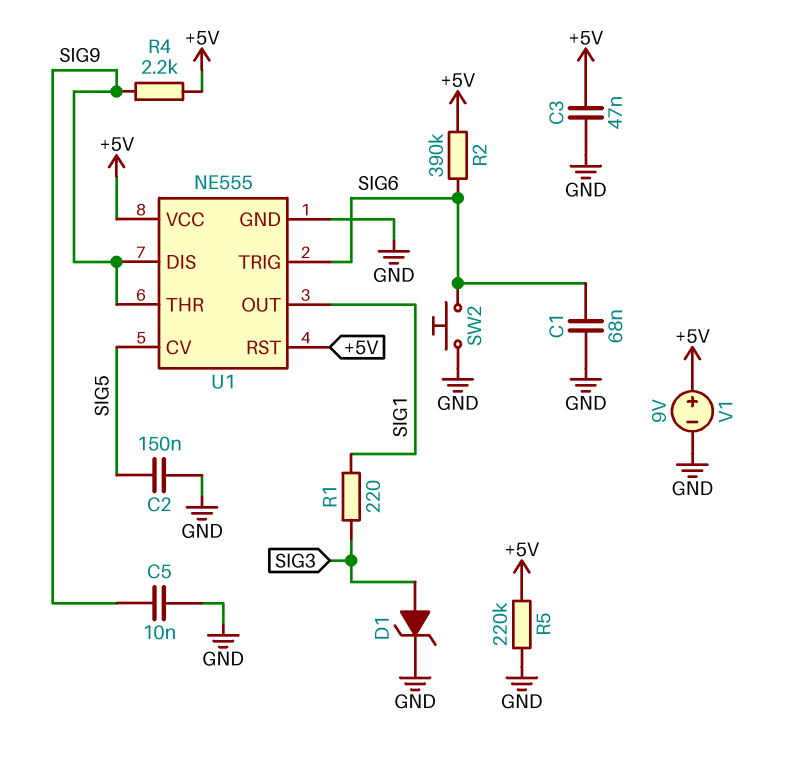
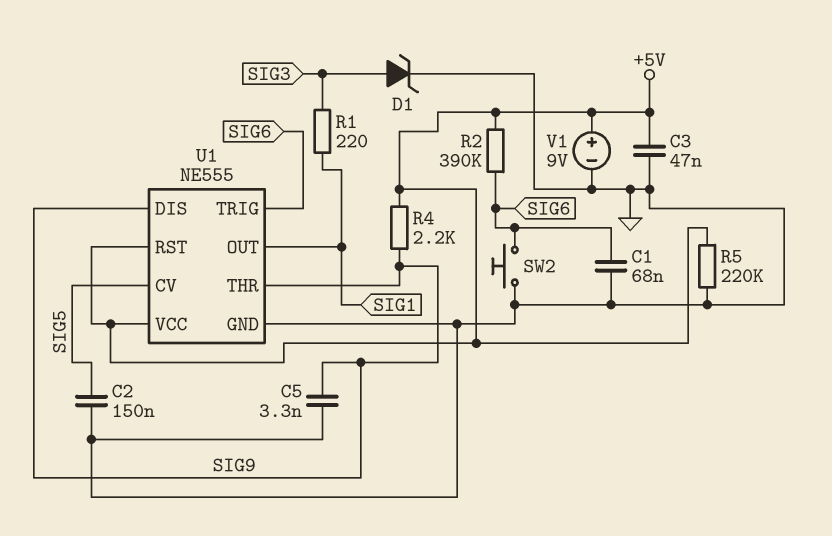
C5: 10nF (GND, SIG9) -> 3.3nF (GND, SIG9)

